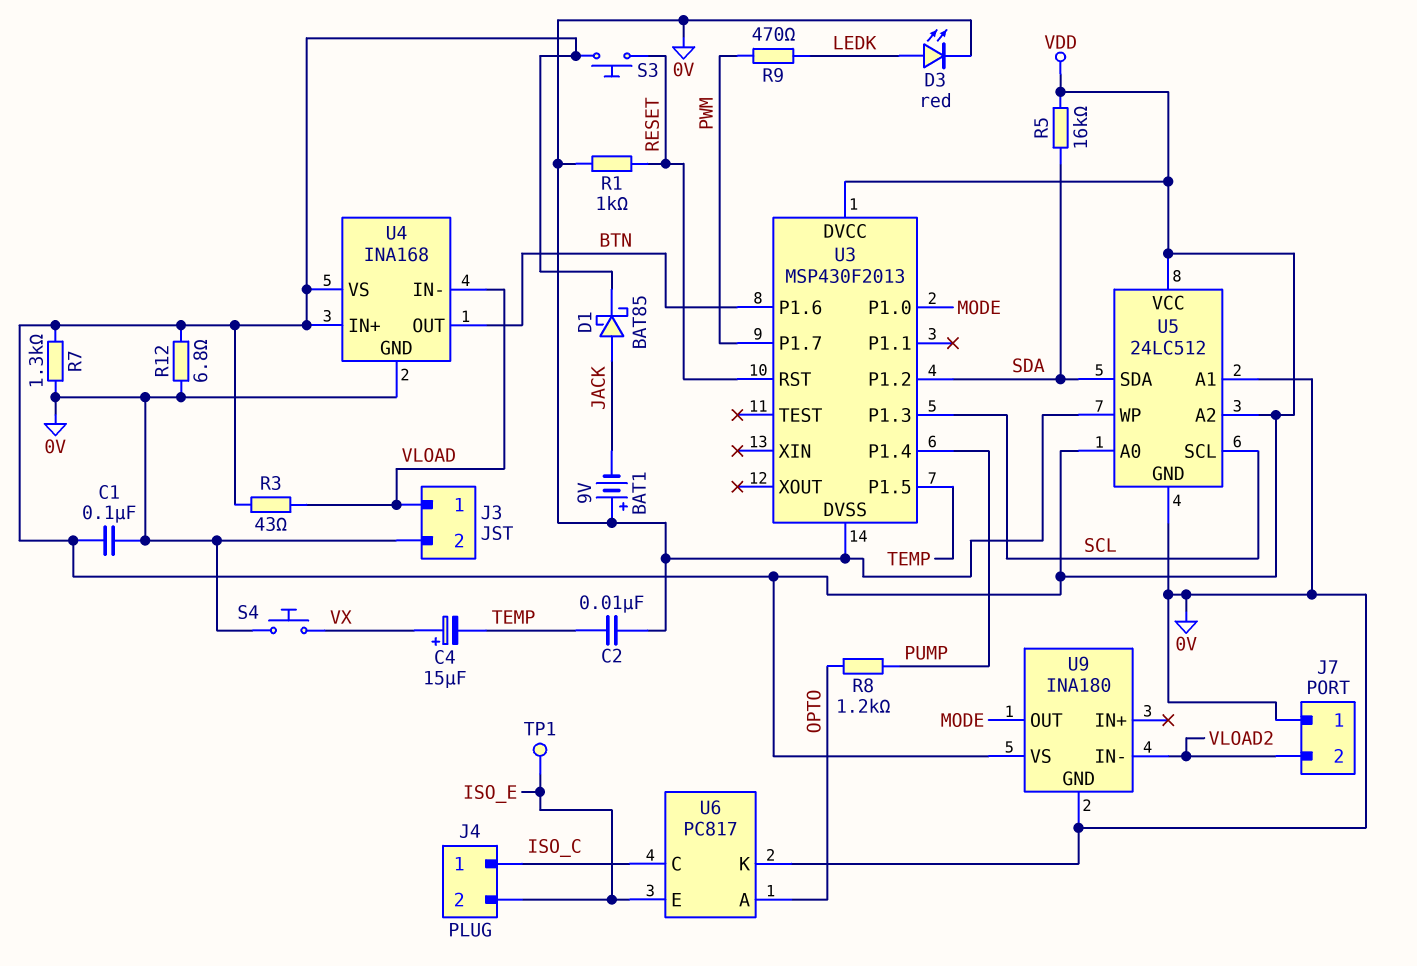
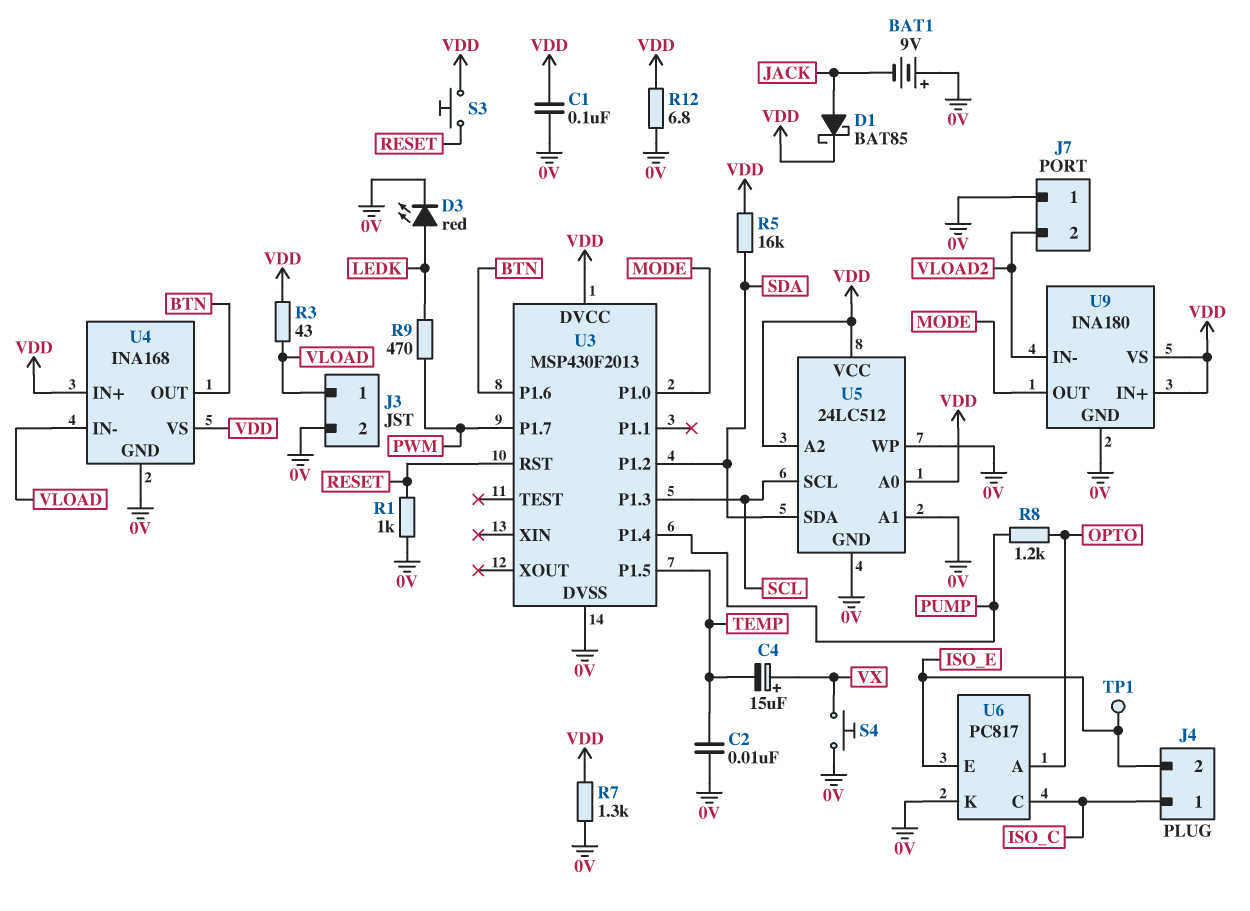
U9 pin IN+: none -> VDD

